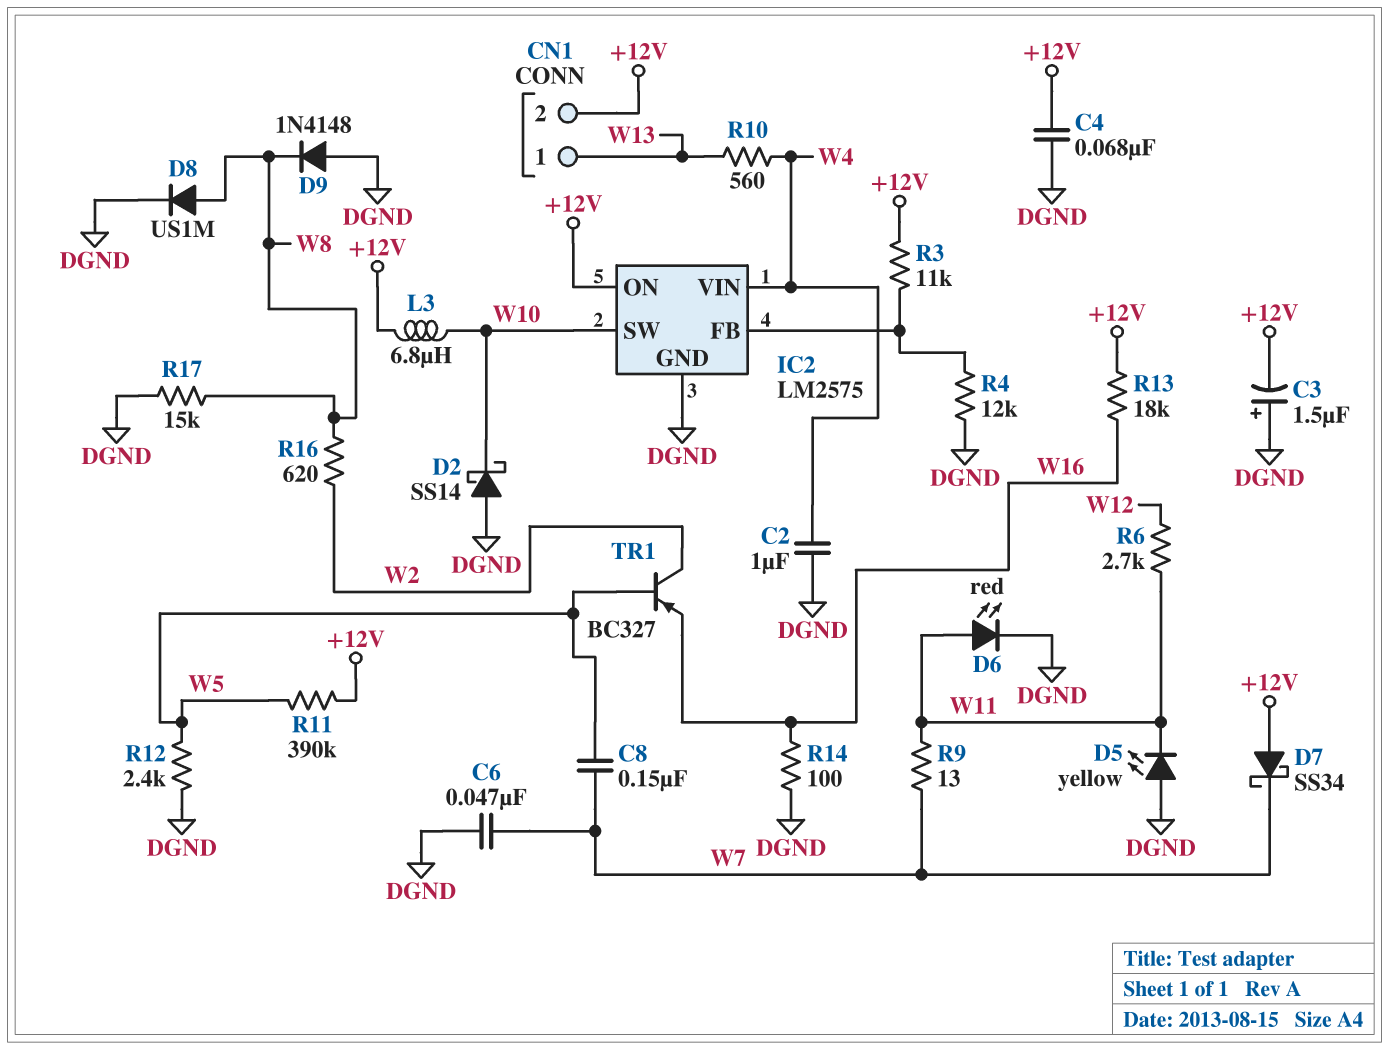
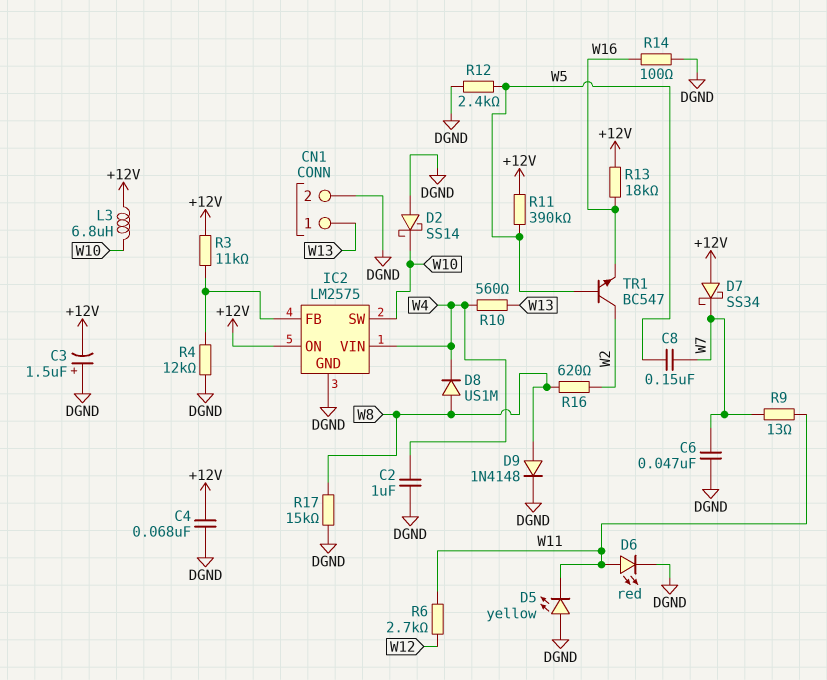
CN1 pin 2: +12V -> DGND
D8: diode US1M (A W8, K DGND) -> diode US1M (A W8, K W4)
D9: diode 1N4148 (A DGND, K W8) -> diode 1N4148 (A W8, K DGND)
TR1: PNP BC327 (B W5, C W2, E W16) -> NPN BC547 (B W5, C W2, E W16)

